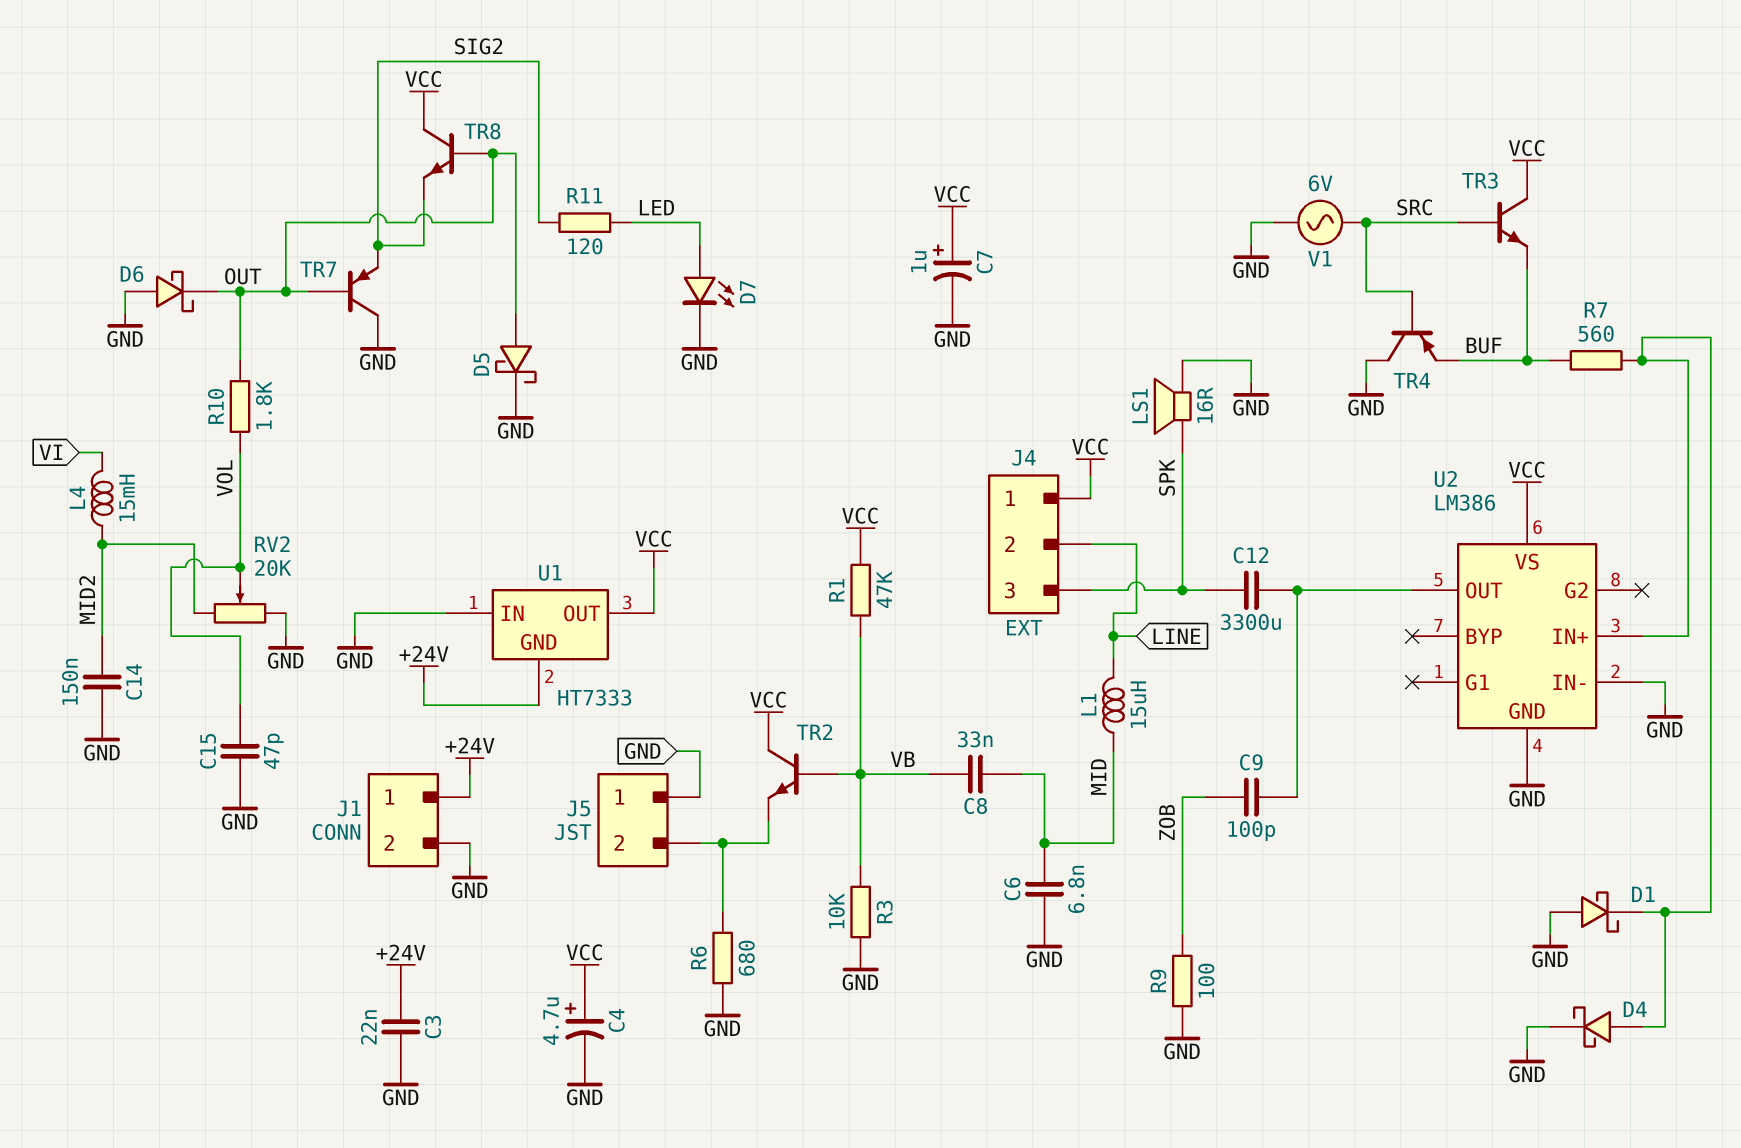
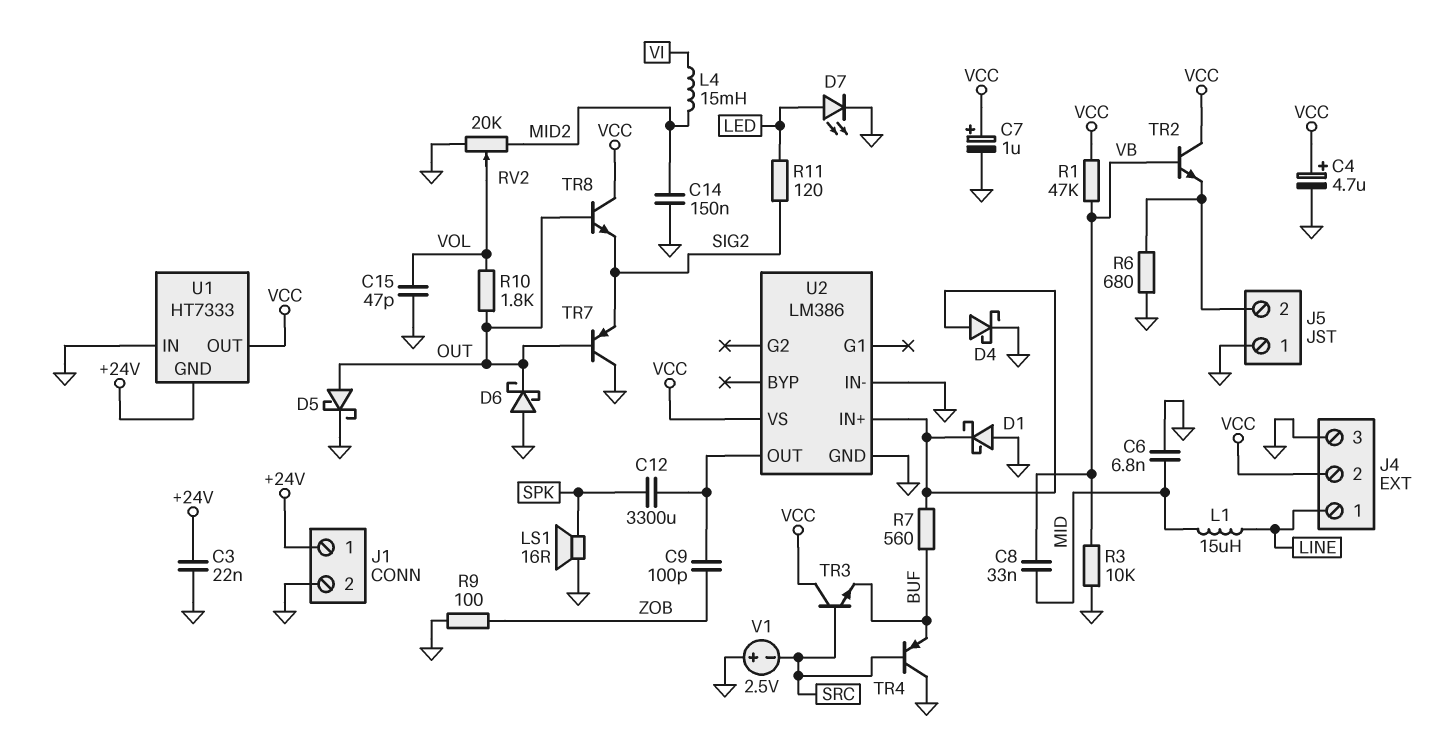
J4 pin 1: VCC -> LINE
J4 pin 2: LINE -> VCC
J4 pin 3: SPK -> GND
V1: AC 6V (GND, SRC) -> 2.5V (plus GND, minus SRC)

